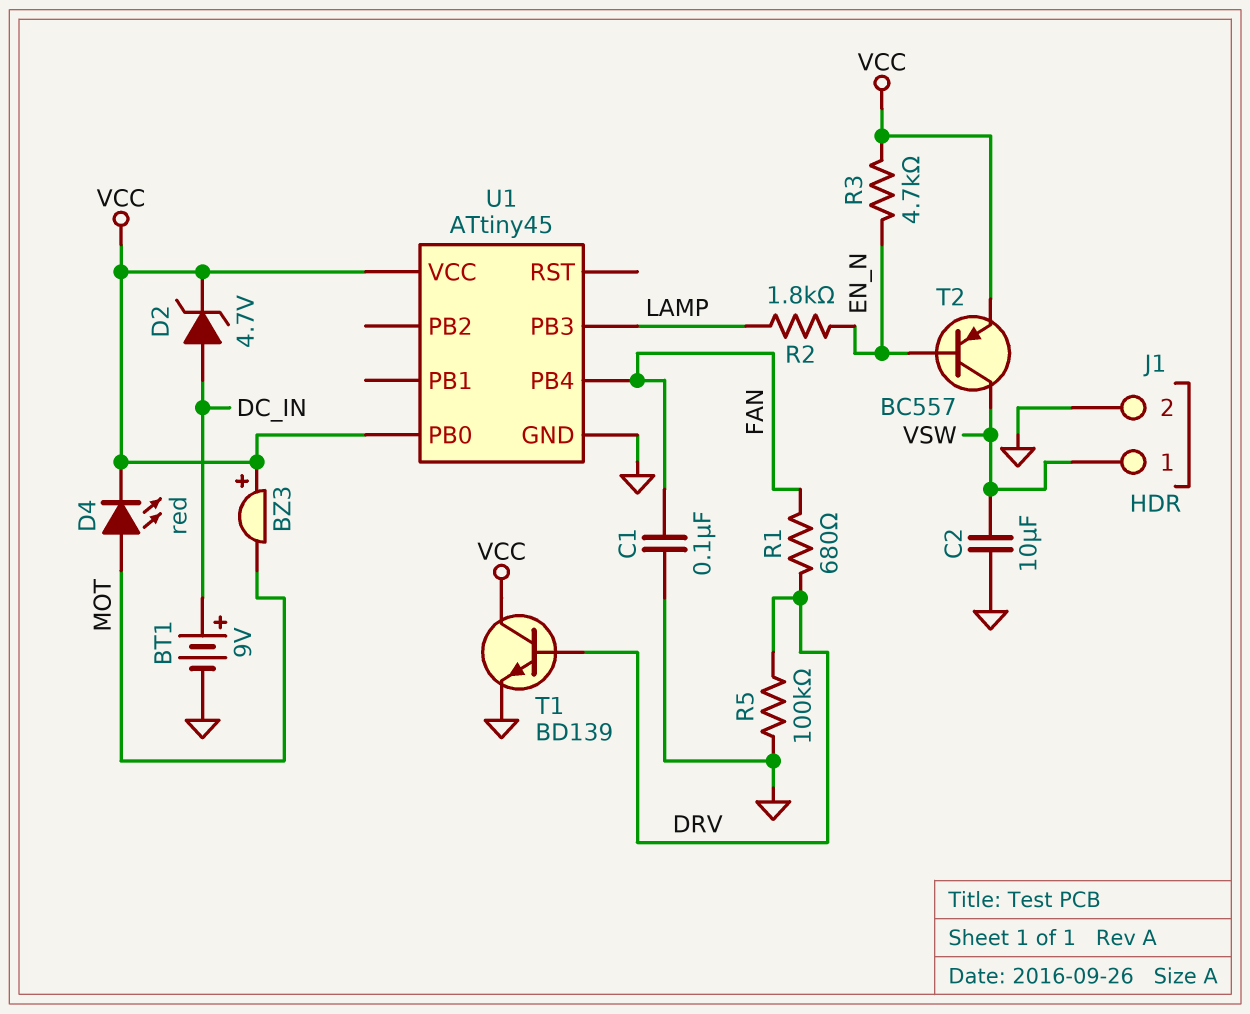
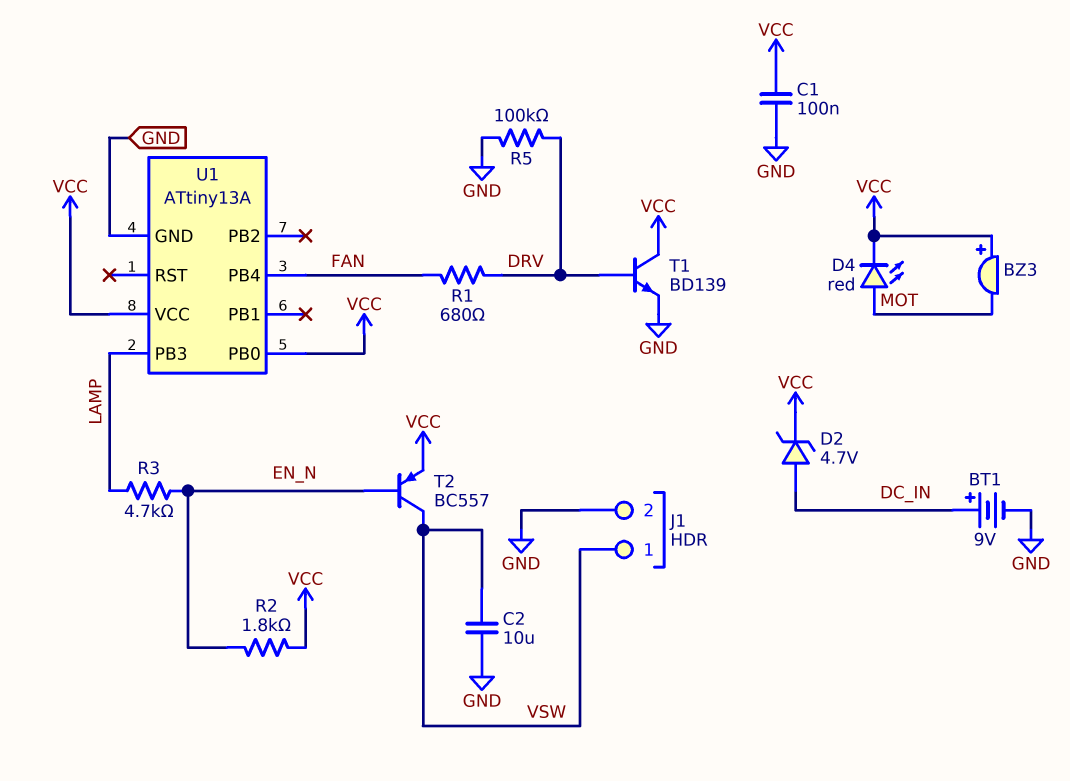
C1: 100nF (FAN, GND) -> 100nF (GND, VCC)
R2: 1.8k (EN_N, LAMP) -> 1.8k (EN_N, VCC)
R3: 4.7k (EN_N, VCC) -> 4.7k (EN_N, LAMP)
U1: ATtiny45 -> ATtiny13A

